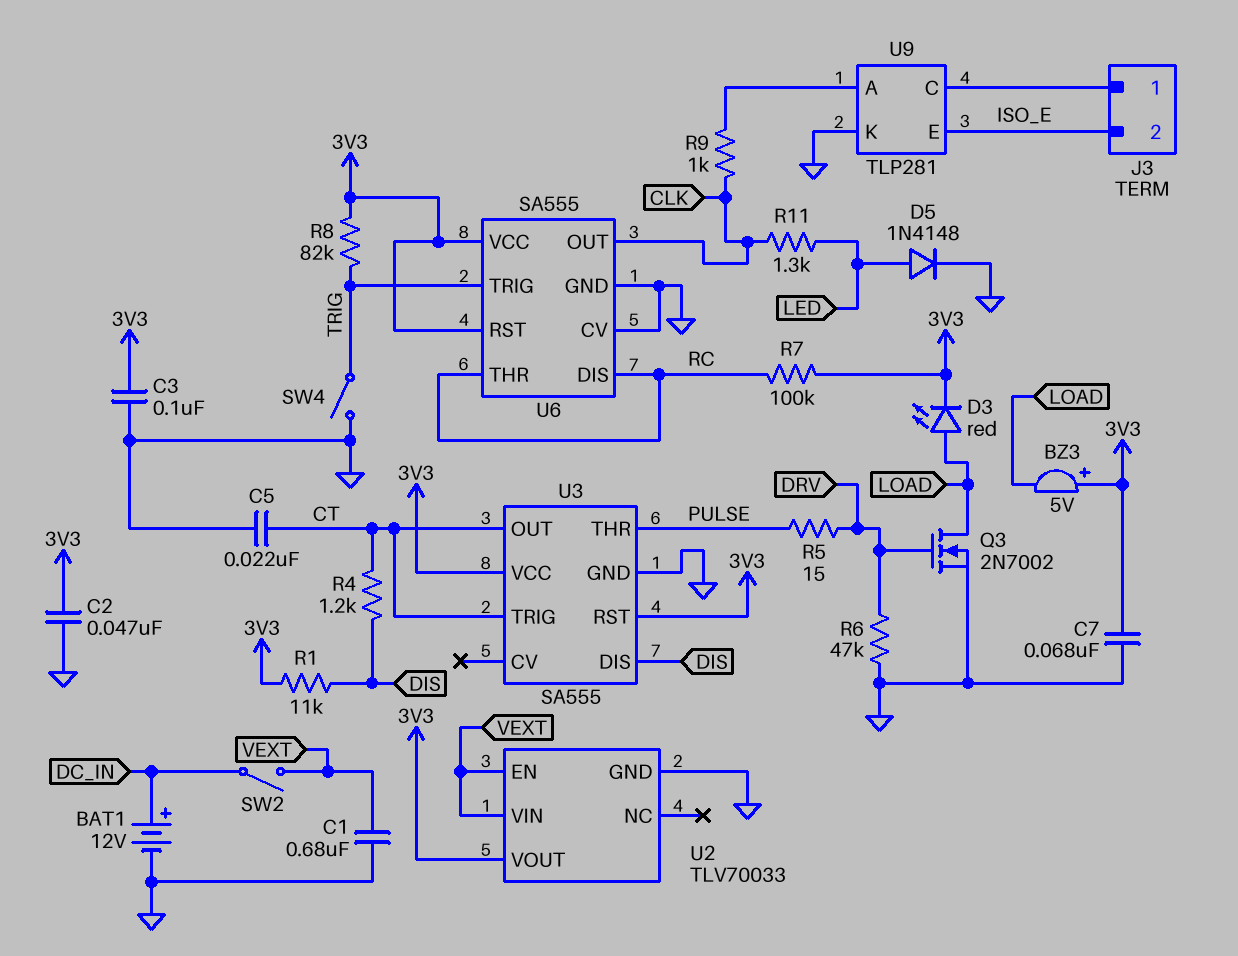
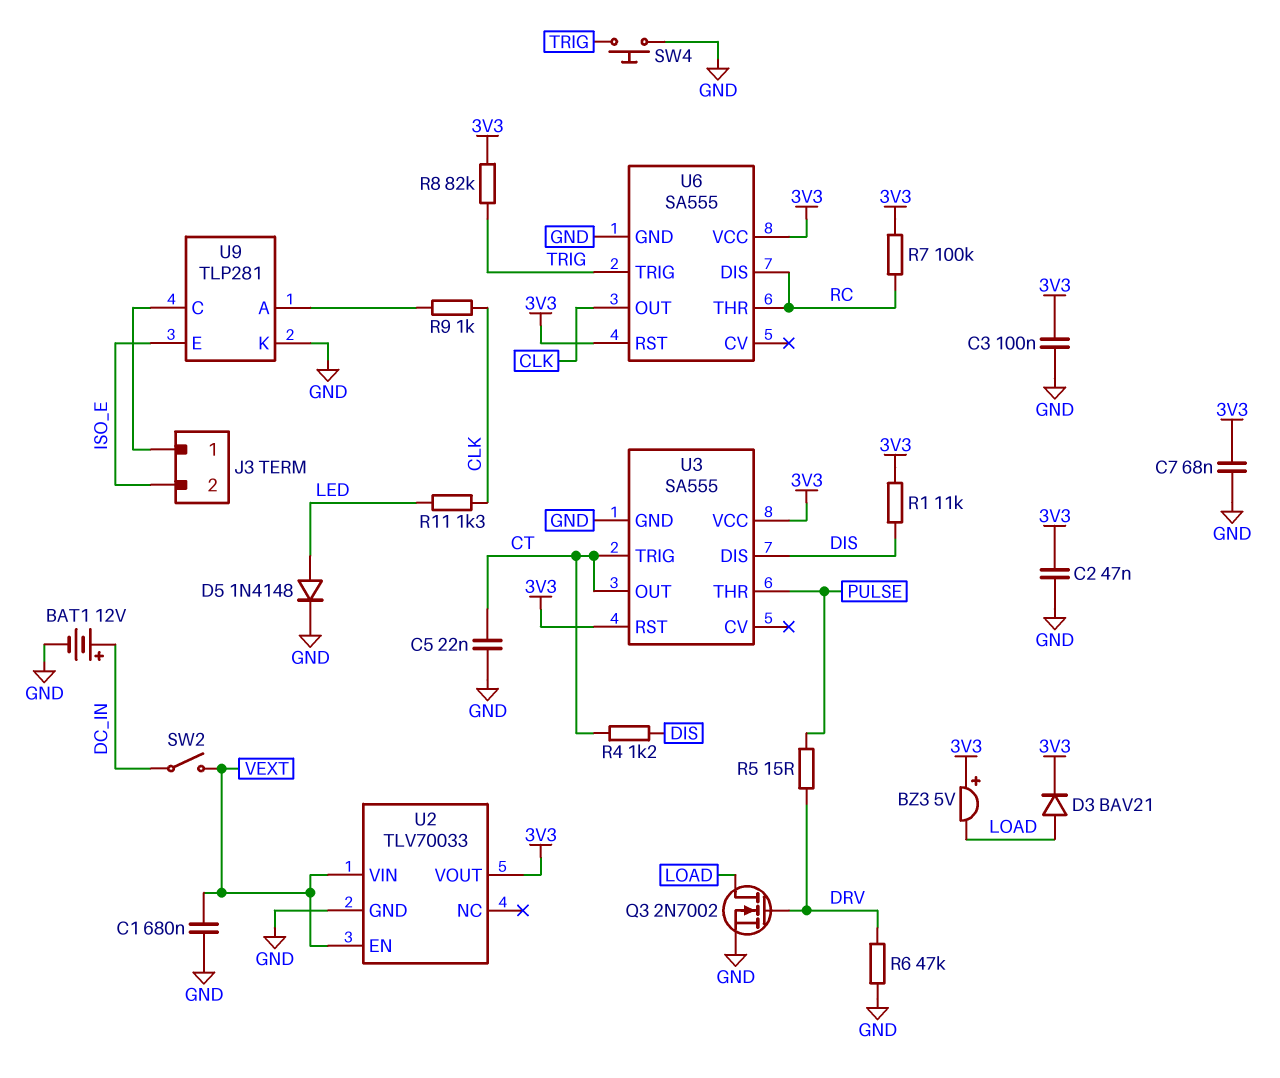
D3: LED red (A LOAD, K 3V3) -> diode BAV21 (A LOAD, K 3V3)
SW4: switch (GND, TRIG) -> button (GND, TRIG)
U6 pin CV: GND -> none

